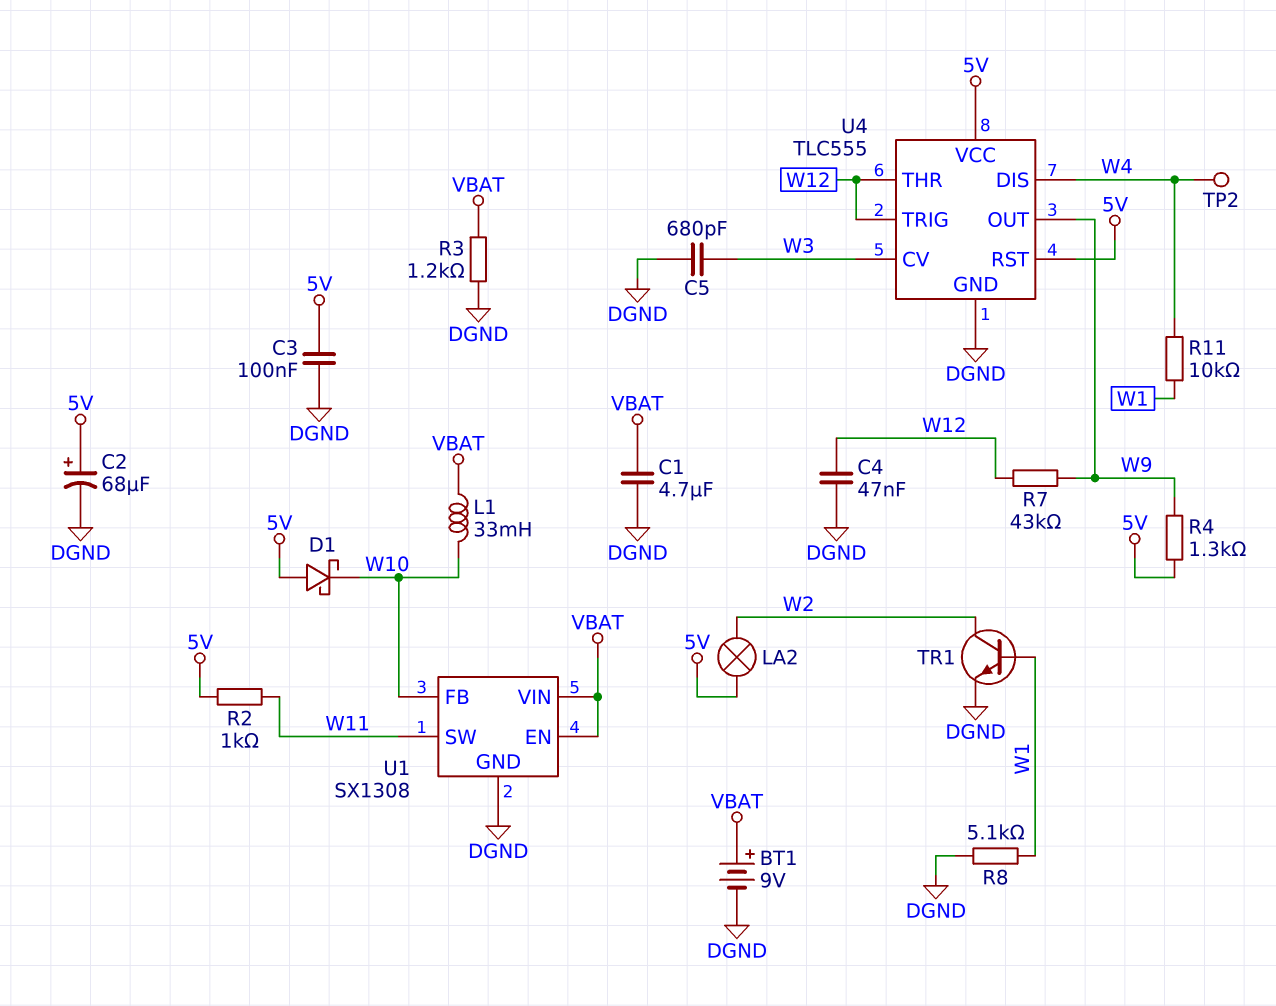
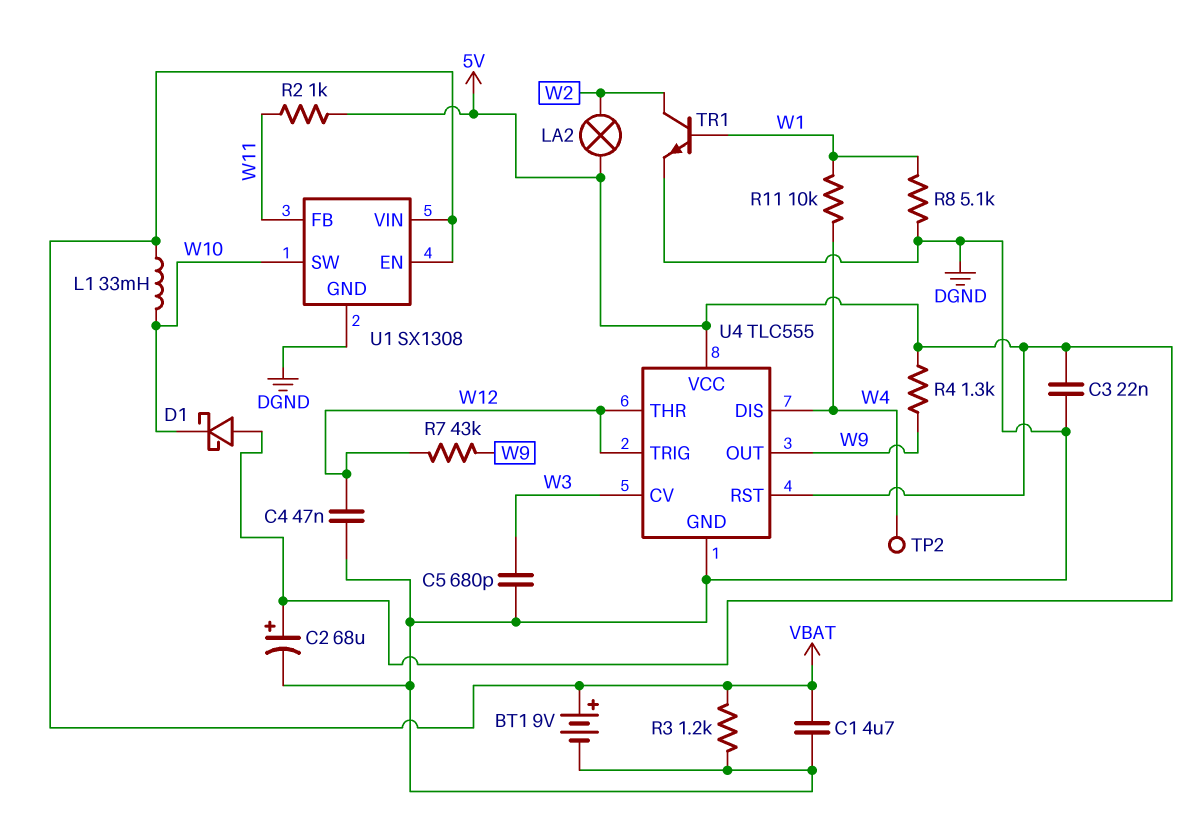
C3: 100nF (5V, DGND) -> 22nF (5V, DGND)
U1 pin FB: W10 -> W11
U1 pin SW: W11 -> W10

